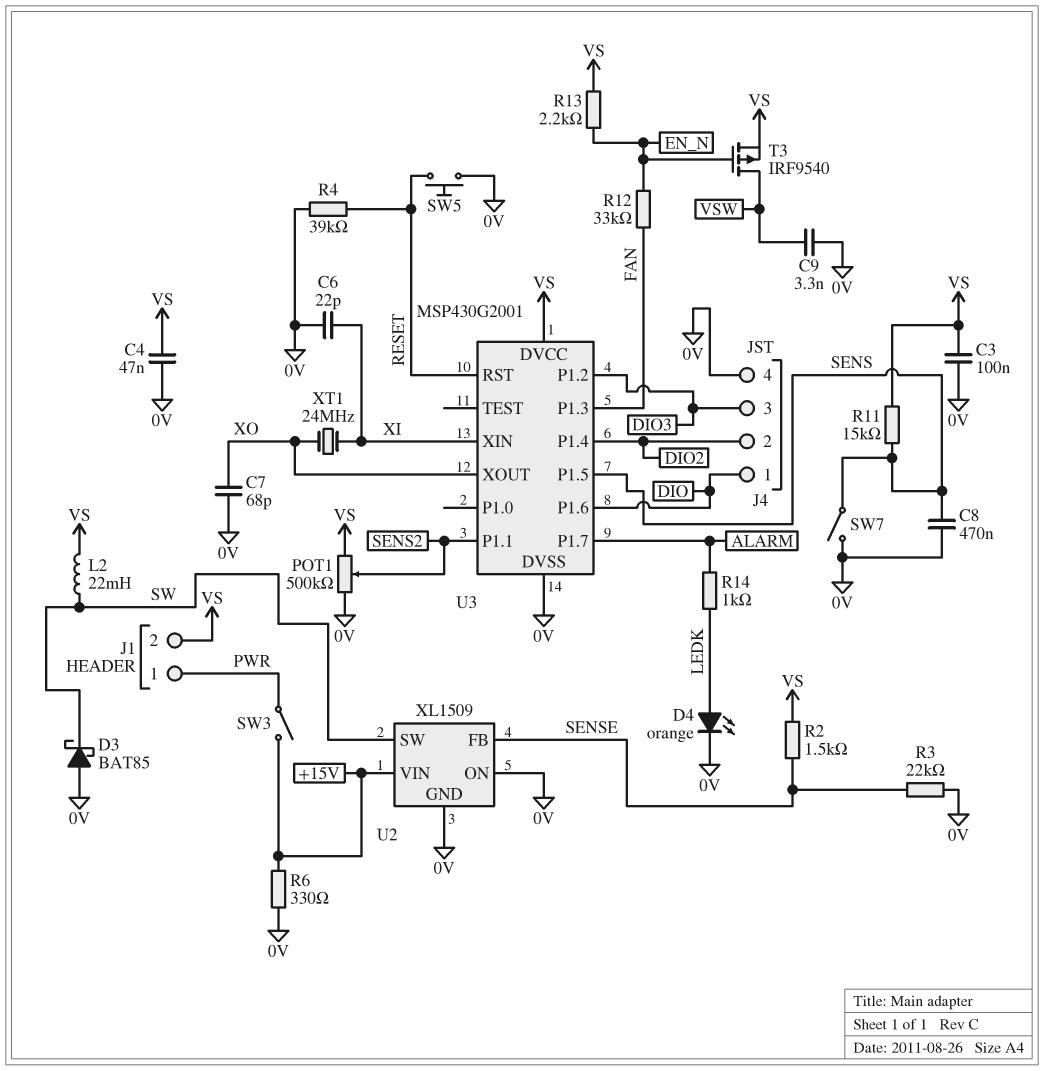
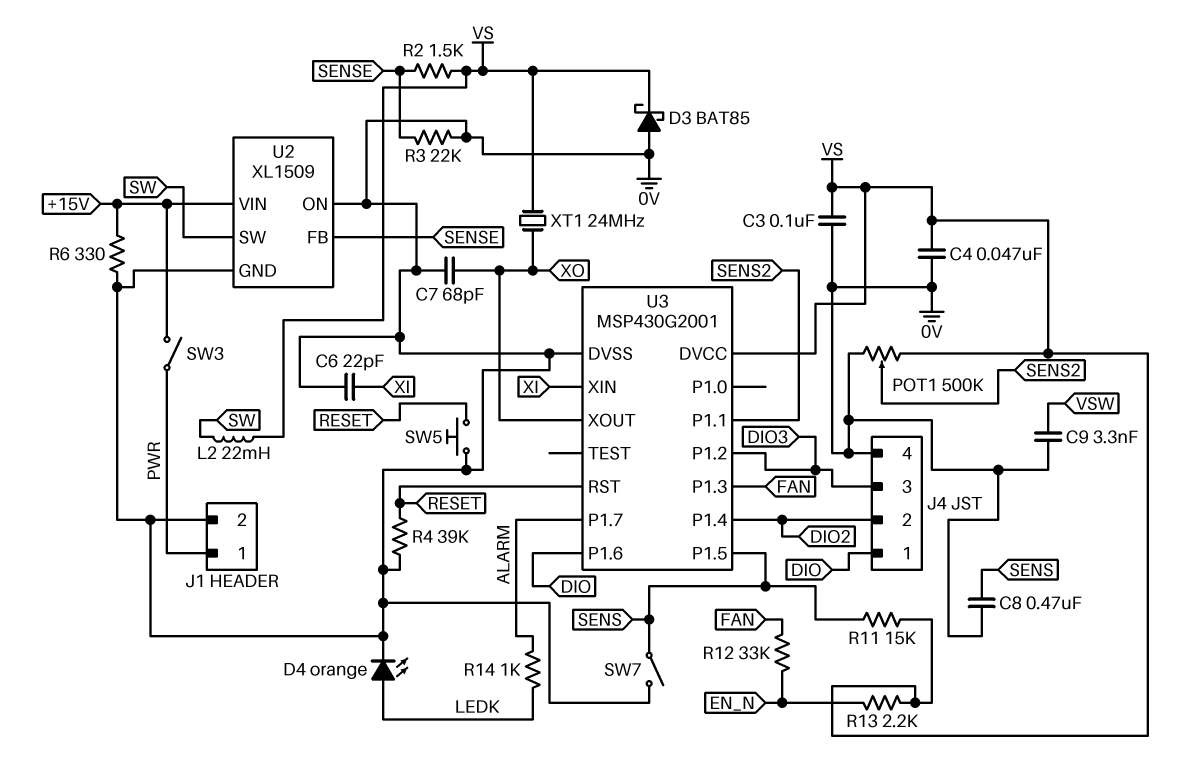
D3: schottky BAT85 (A 0V, K SW) -> schottky BAT85 (A 0V, K VS)
J1 pin 2: VS -> 0V
T3: PMOS IRF9540 (G EN_N, D VSW, S VS) -> none
XT1: 24MHz (XI, XO) -> 24MHz (VS, XO)

